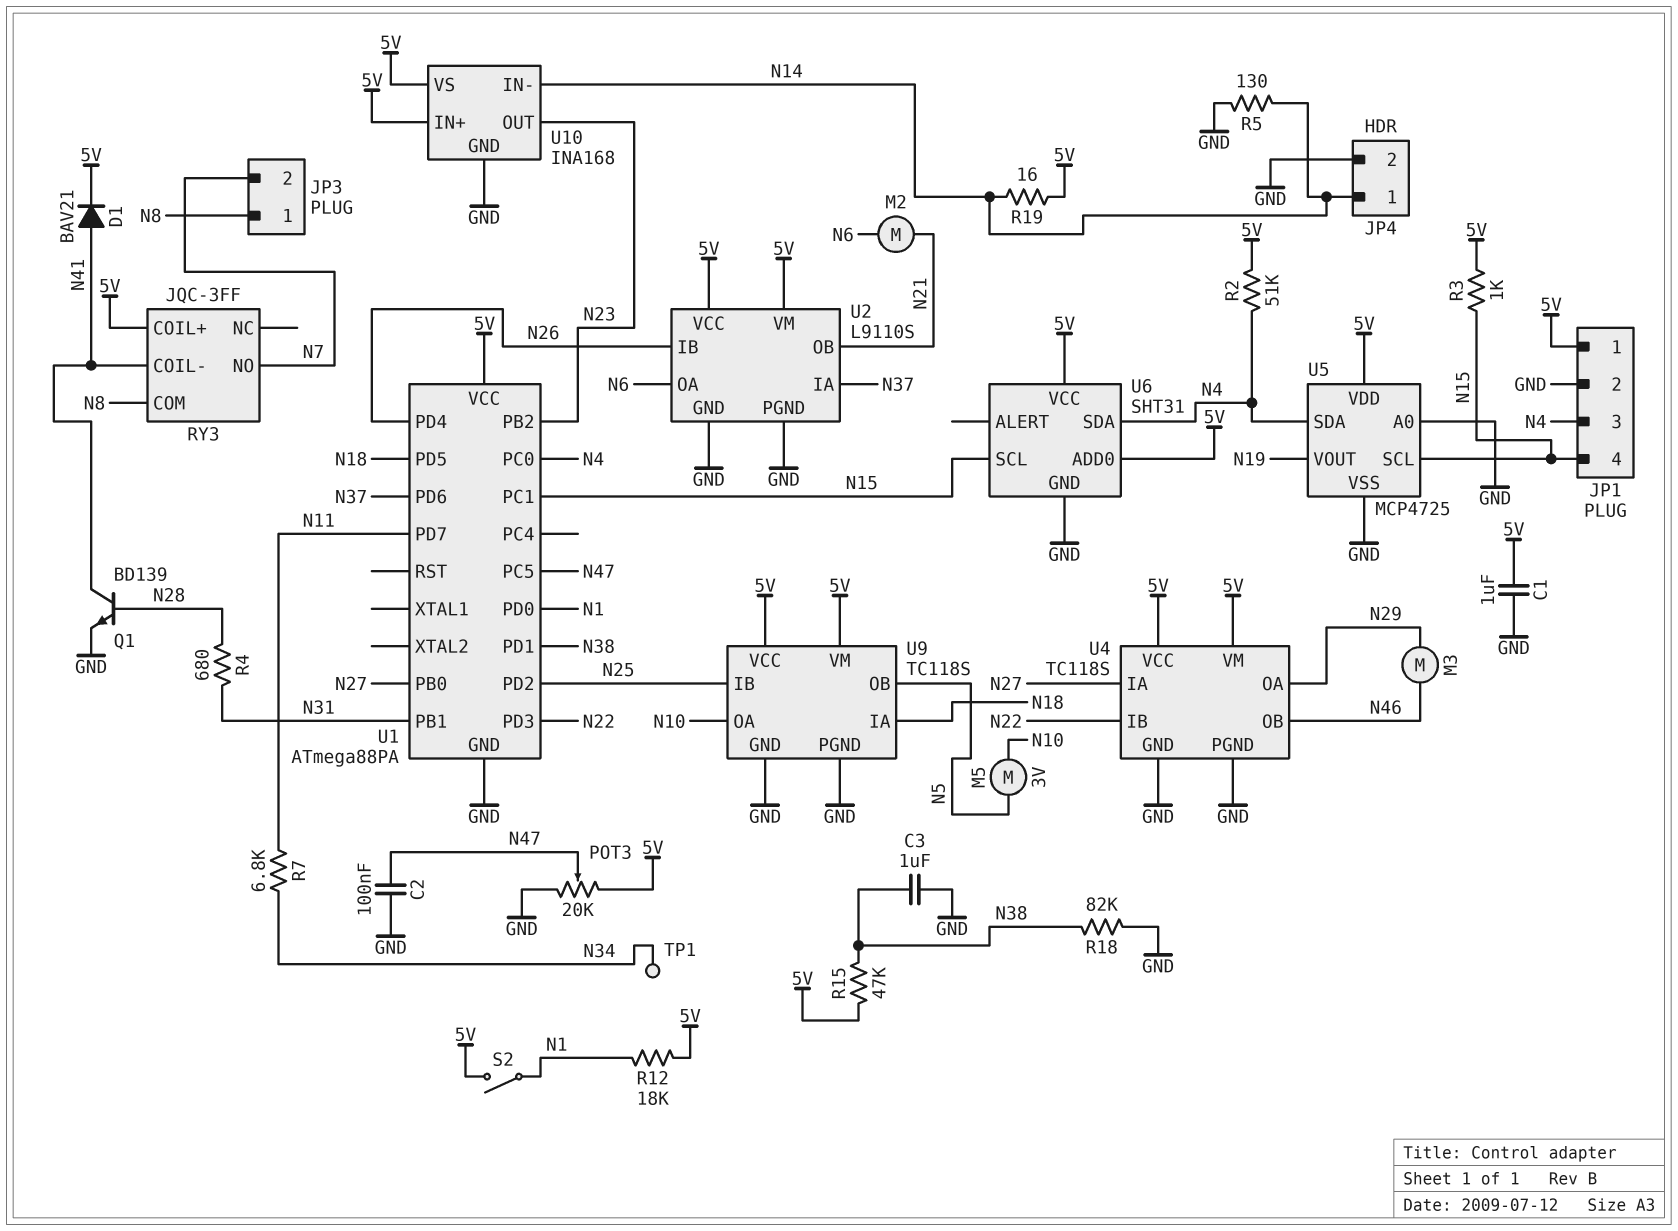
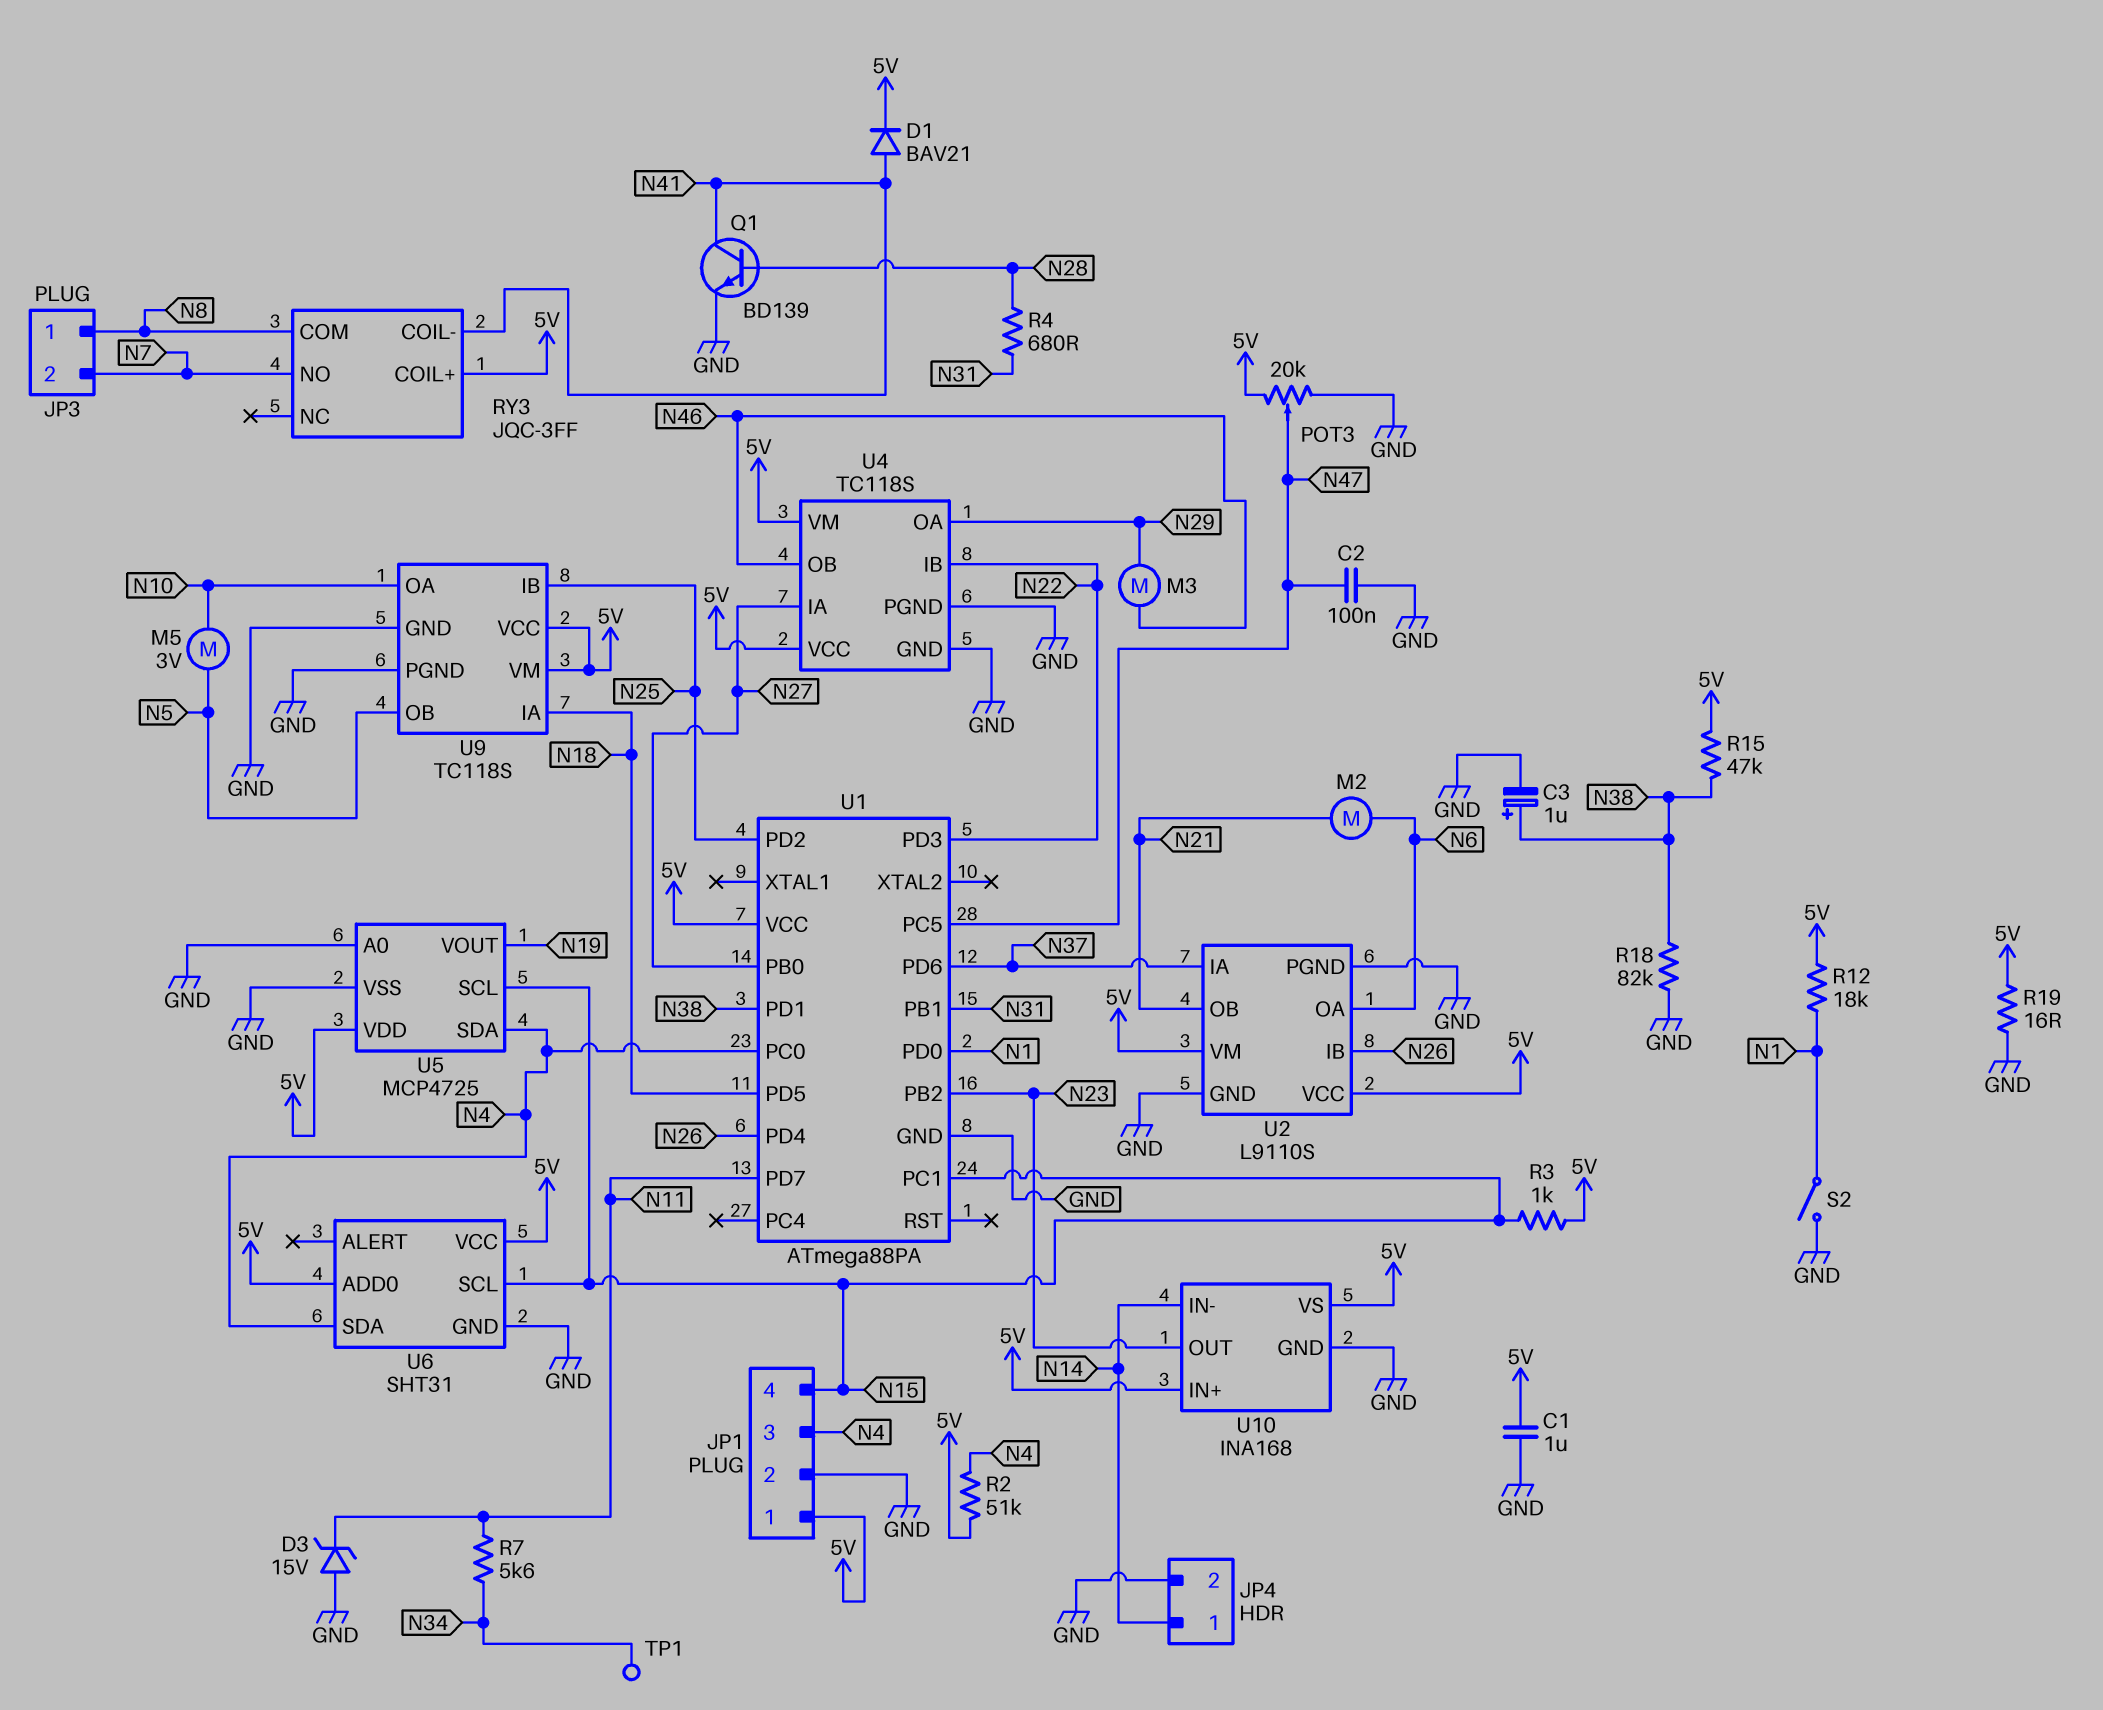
C3: 1uF (GND, N38) -> 1uF (plus N38, minus GND)
D3: none -> zener 15V (A GND, K N11)
R5: 130 (GND, N14) -> none
R7: 6.8k (N11, N34) -> 5.6k (N11, N34)
R19: 16 (5V, N14) -> 16 (5V, GND)
S2: switch (5V, N1) -> switch (GND, N1)

